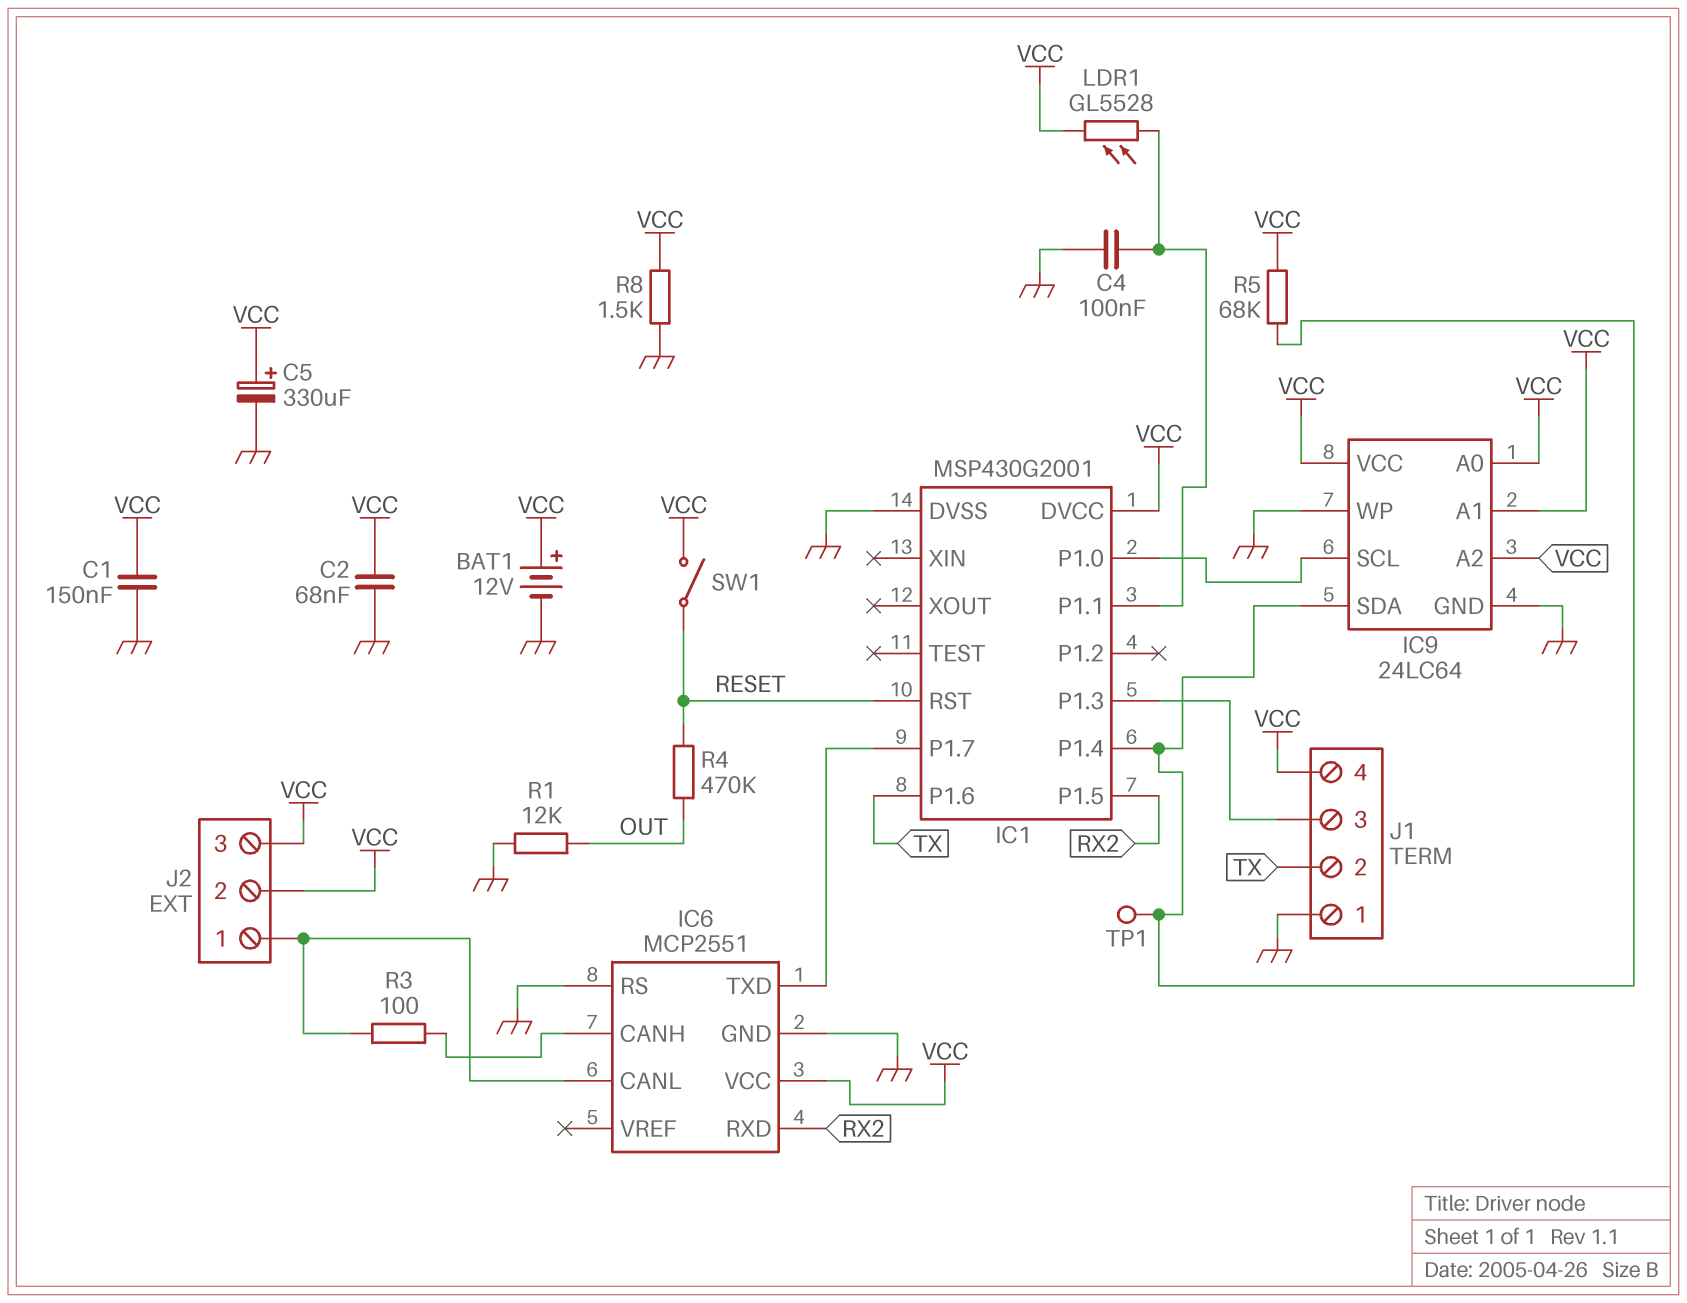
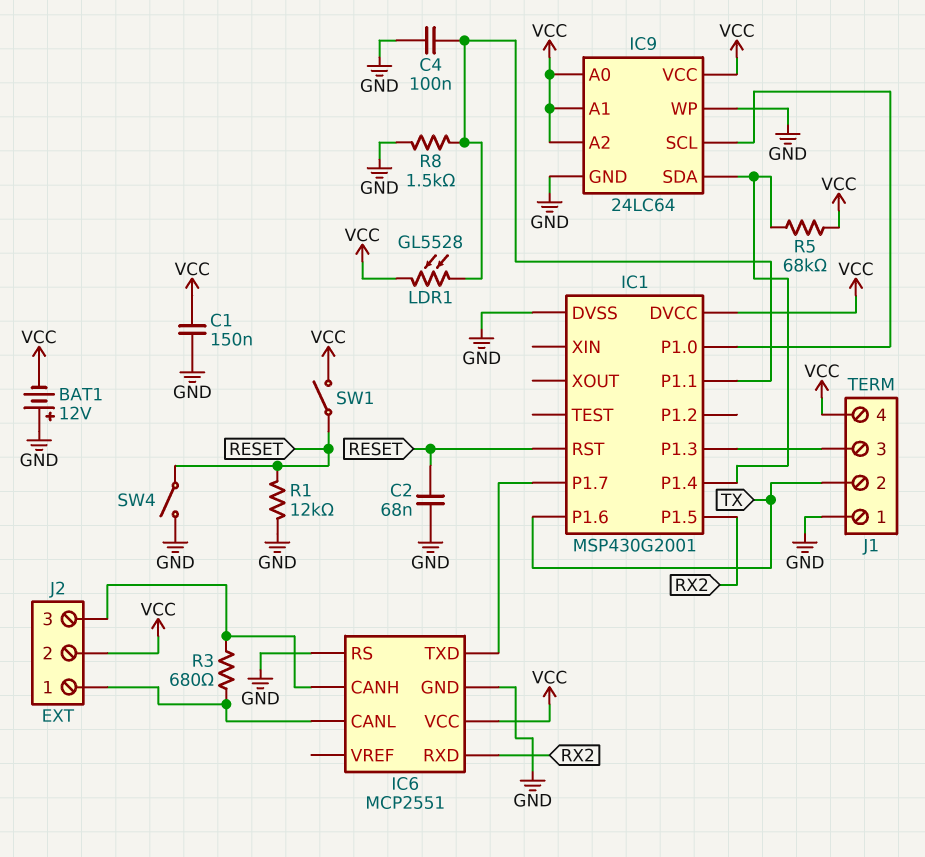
BAT1: 12V (plus VCC, minus GND) -> 12V (plus GND, minus VCC)
C2: 68nF (GND, VCC) -> 68nF (GND, RESET)
C5: 330uF (plus VCC, minus GND) -> none
J2 pin 3: VCC -> IC6/CANH
R1: 12k (GND, OUT) -> 12k (GND, RESET)
R3: 100 (IC6/CANH, IC6/CANL) -> 680 (IC6/CANH, IC6/CANL)
R4: 470k (OUT, RESET) -> none
R8: 1.5k (GND, VCC) -> 1.5k (GND, IC1/P1.1)
SW4: none -> switch (GND, RESET)
TP1: test point (IC1/P1.4) -> none

